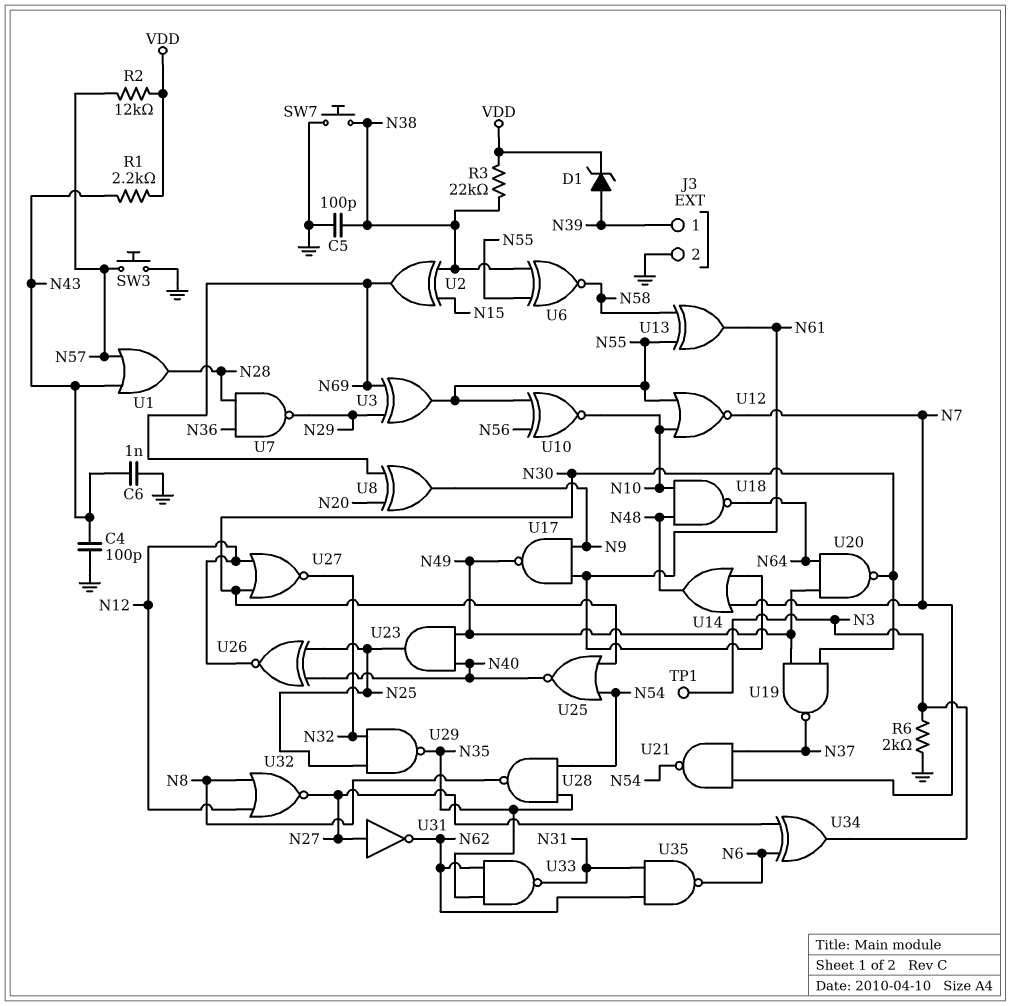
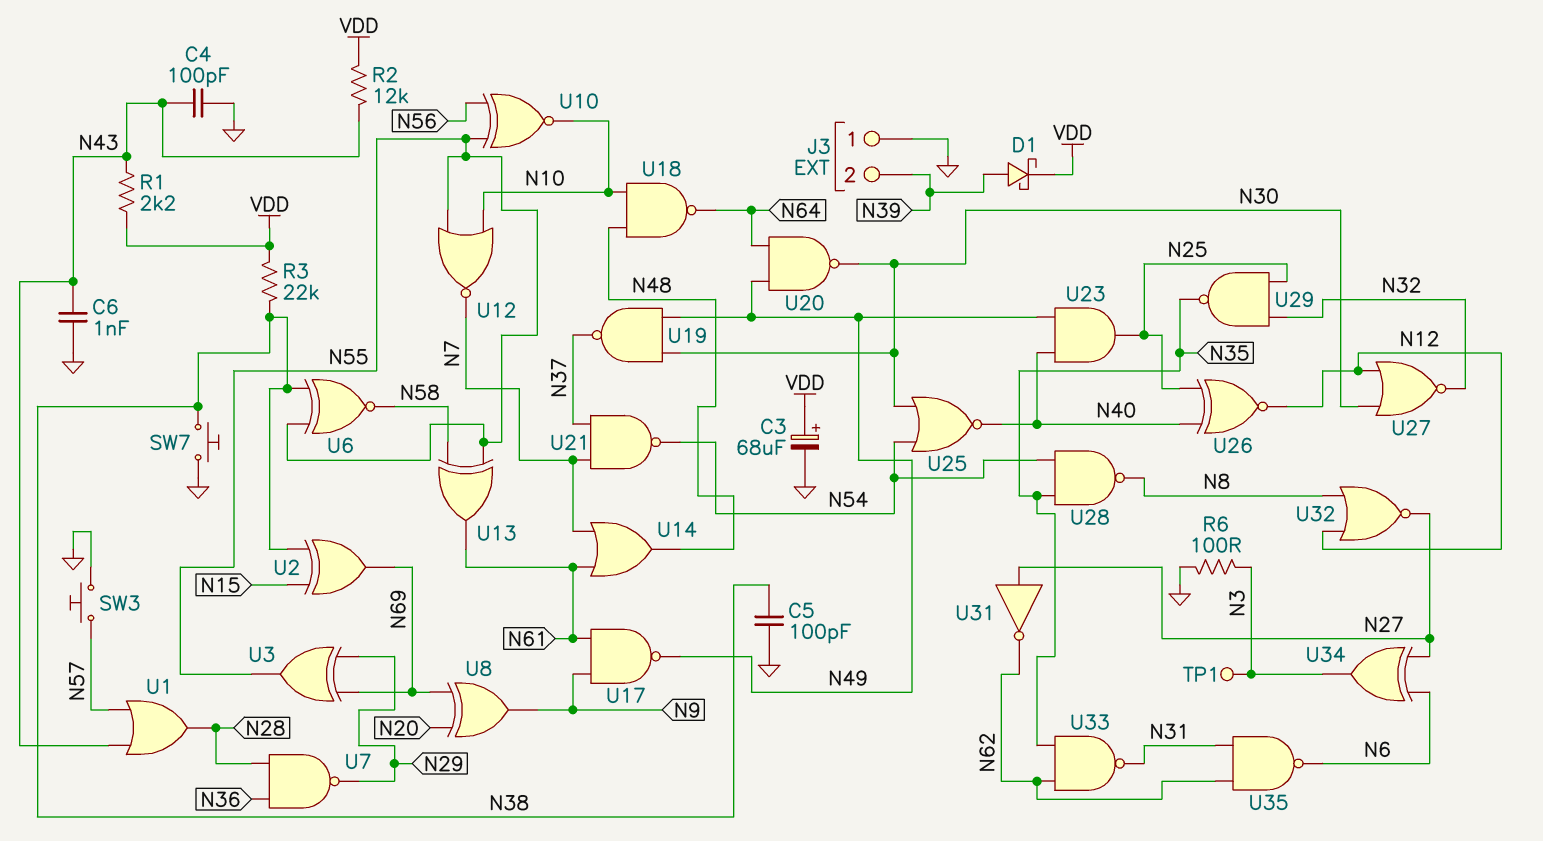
C3: none -> 68uF (plus VDD, minus GND)
D1: zener (A N39, K VDD) -> schottky (A N39, K VDD)
J3 pin 1: N39 -> GND
J3 pin 2: GND -> N39
R2: 12k (N57, VDD) -> 12k (N43, VDD)
R6: 2k (GND, N3) -> 100 (GND, N3)

